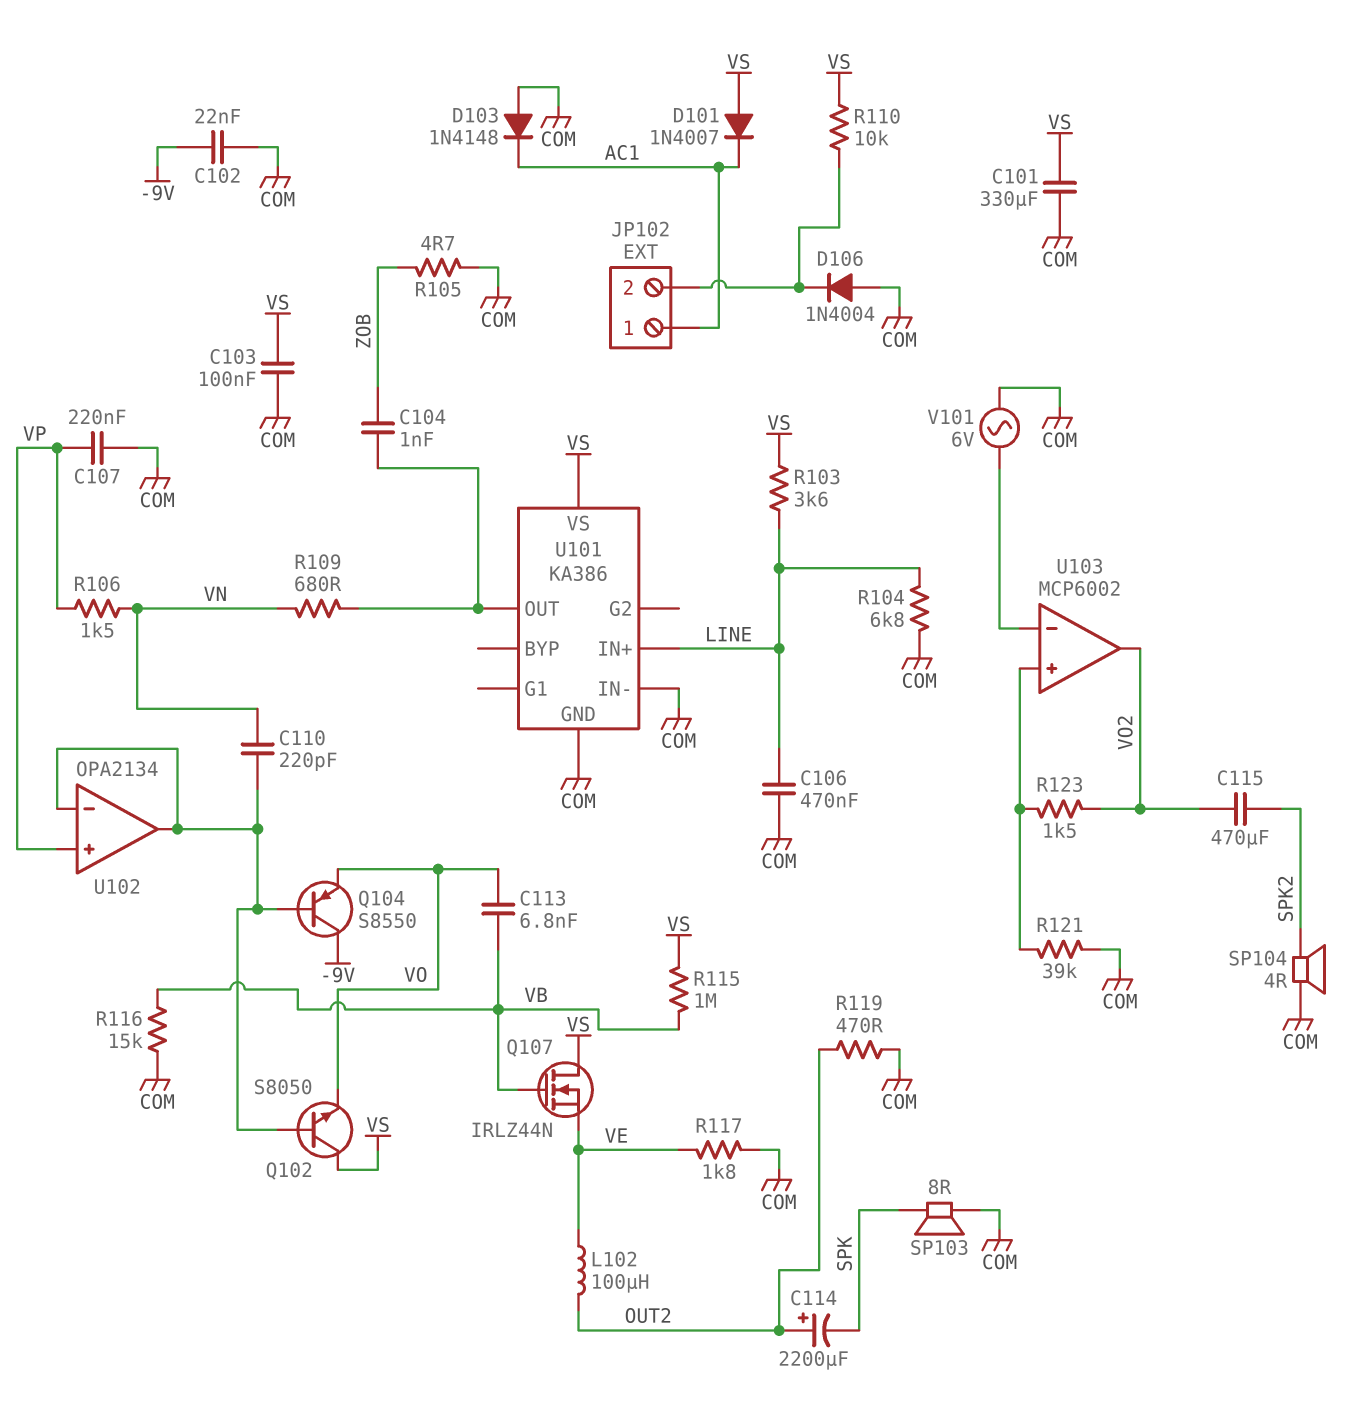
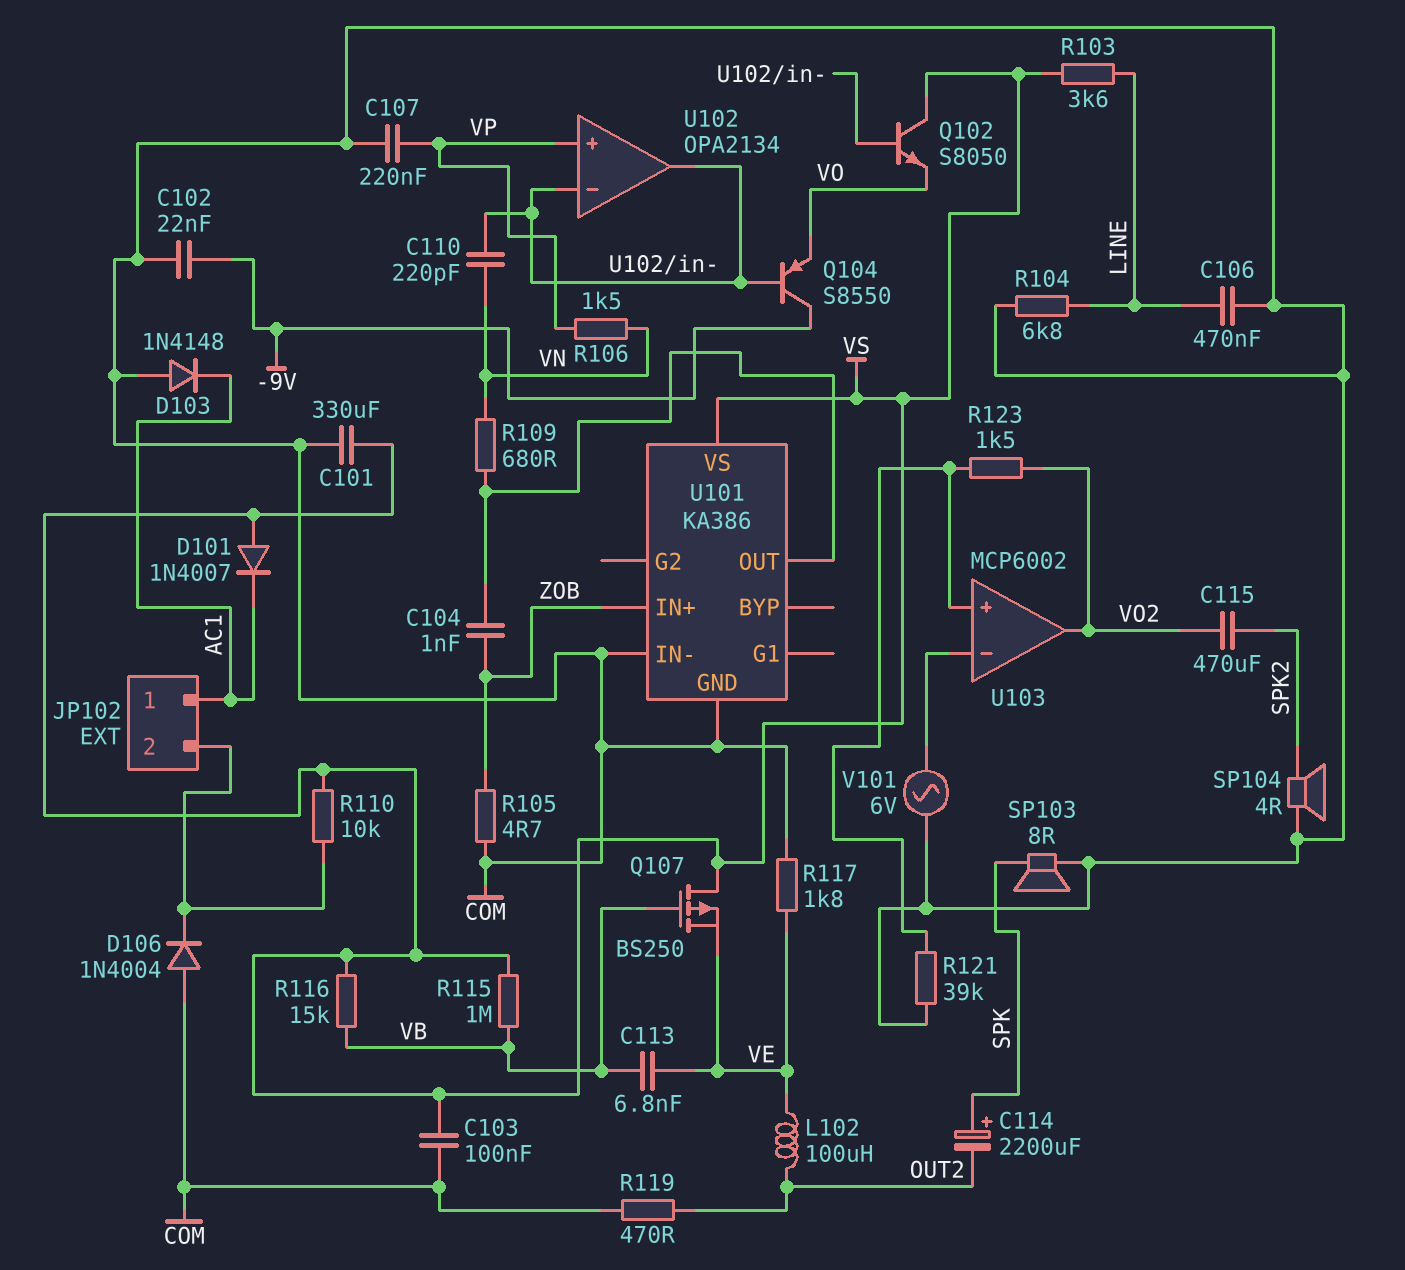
C113: 6.8nF (VB, VO) -> 6.8nF (VB, VE)
C114: 2200uF (plus OUT2, minus SPK) -> 2200uF (plus SPK, minus OUT2)
Q107: NMOS IRLZ44N (G VB, D VS, S VE) -> PMOS BS250 (G VB, D VS, S VE)
R116: 15k (COM, VB) -> 15k (VB, VS)
U101 pin IN+: LINE -> ZOB

